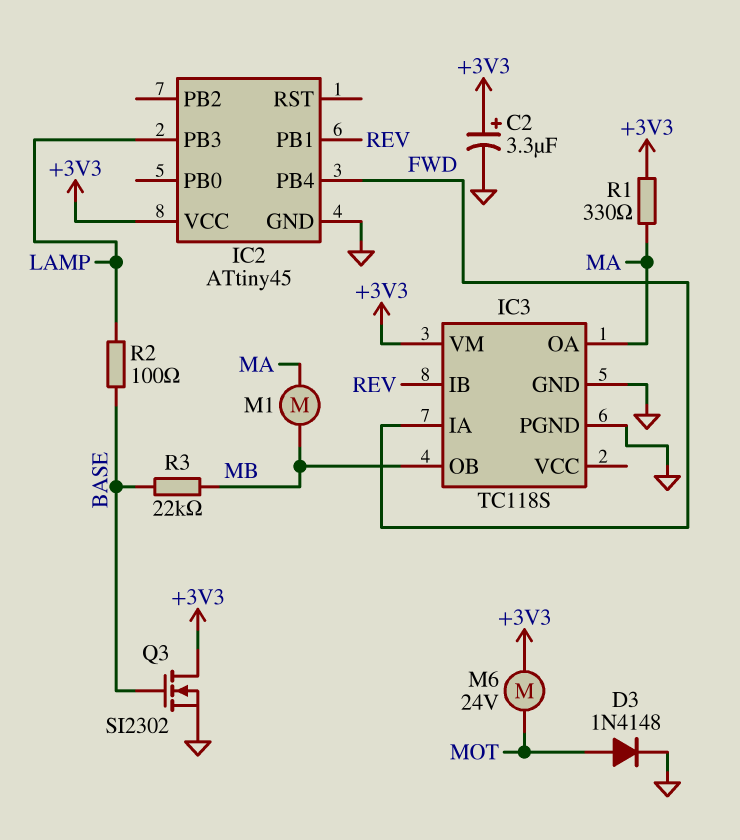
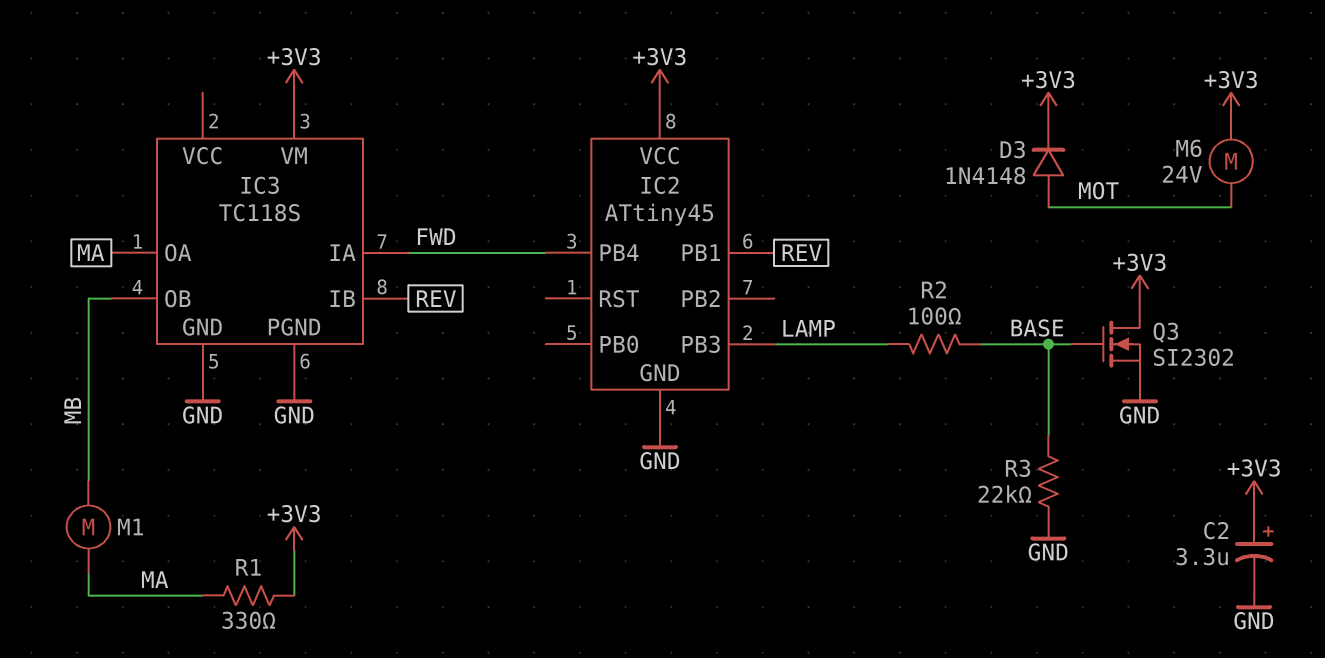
D3: diode 1N4148 (A MOT, K GND) -> diode 1N4148 (A MOT, K +3V3)
R3: 22k (BASE, MB) -> 22k (BASE, GND)

